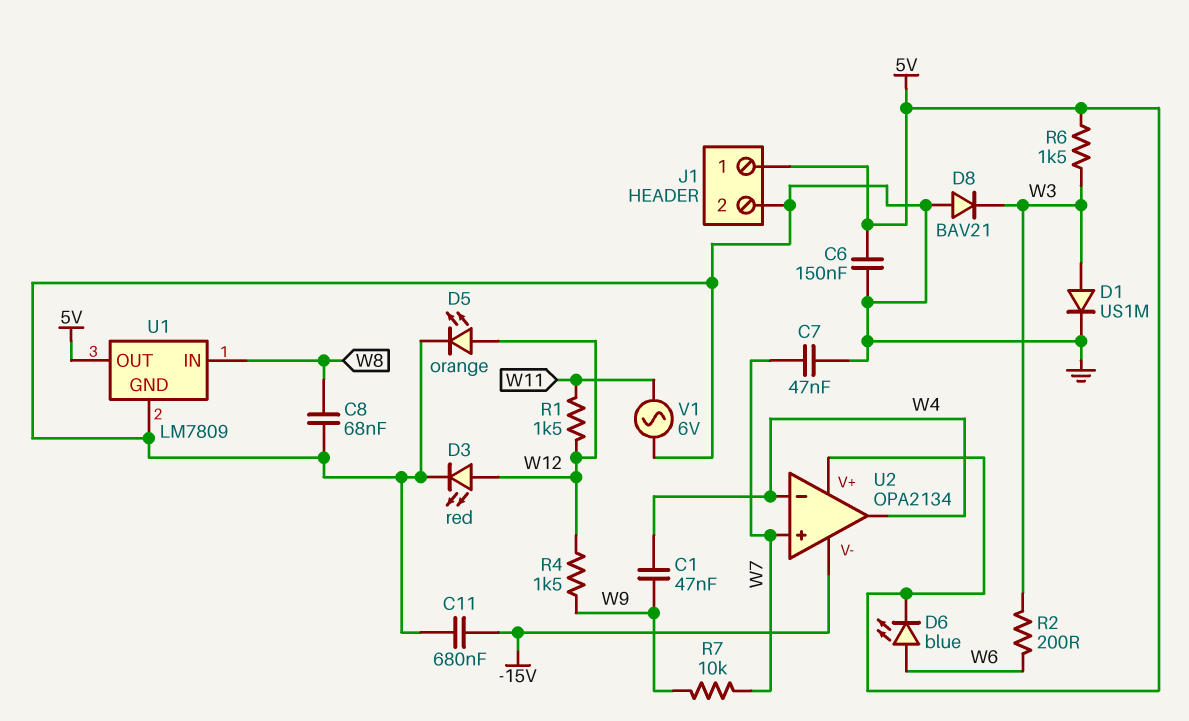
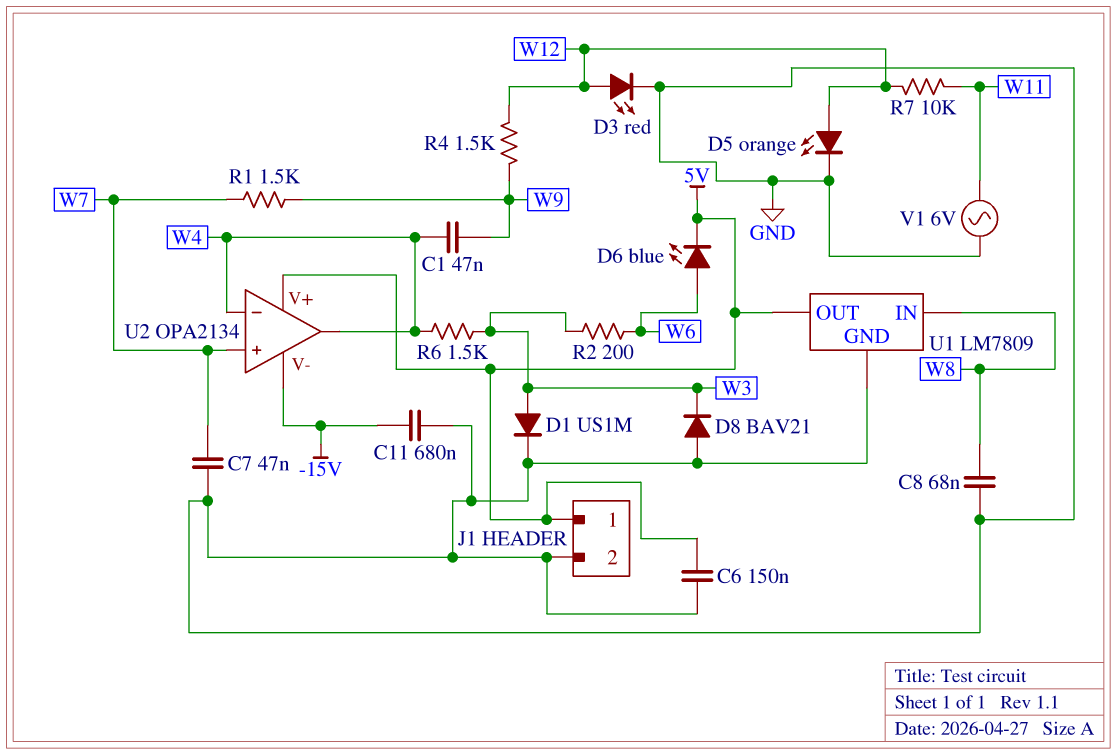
R1: 1.5k (W11, W12) -> 1.5k (W7, W9)
R6: 1.5k (5V, W3) -> 1.5k (W3, W4)
R7: 10k (W7, W9) -> 10k (W11, W12)

